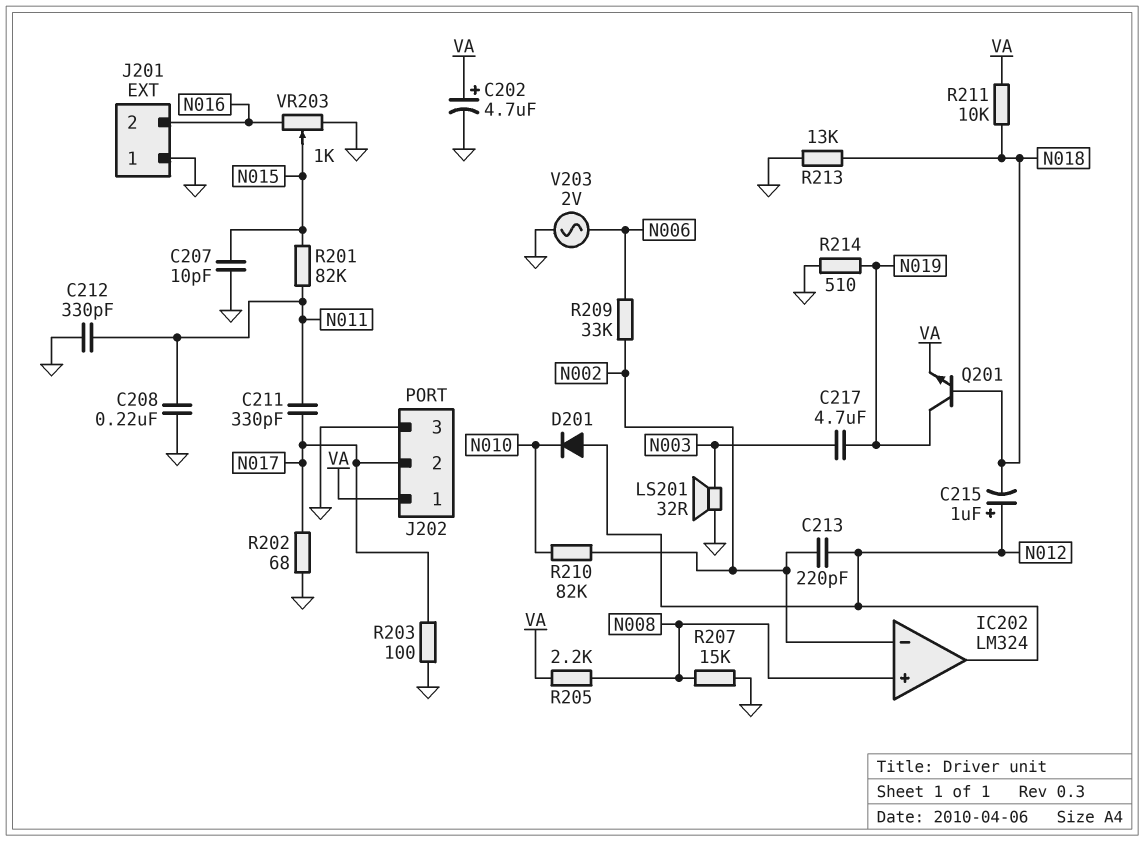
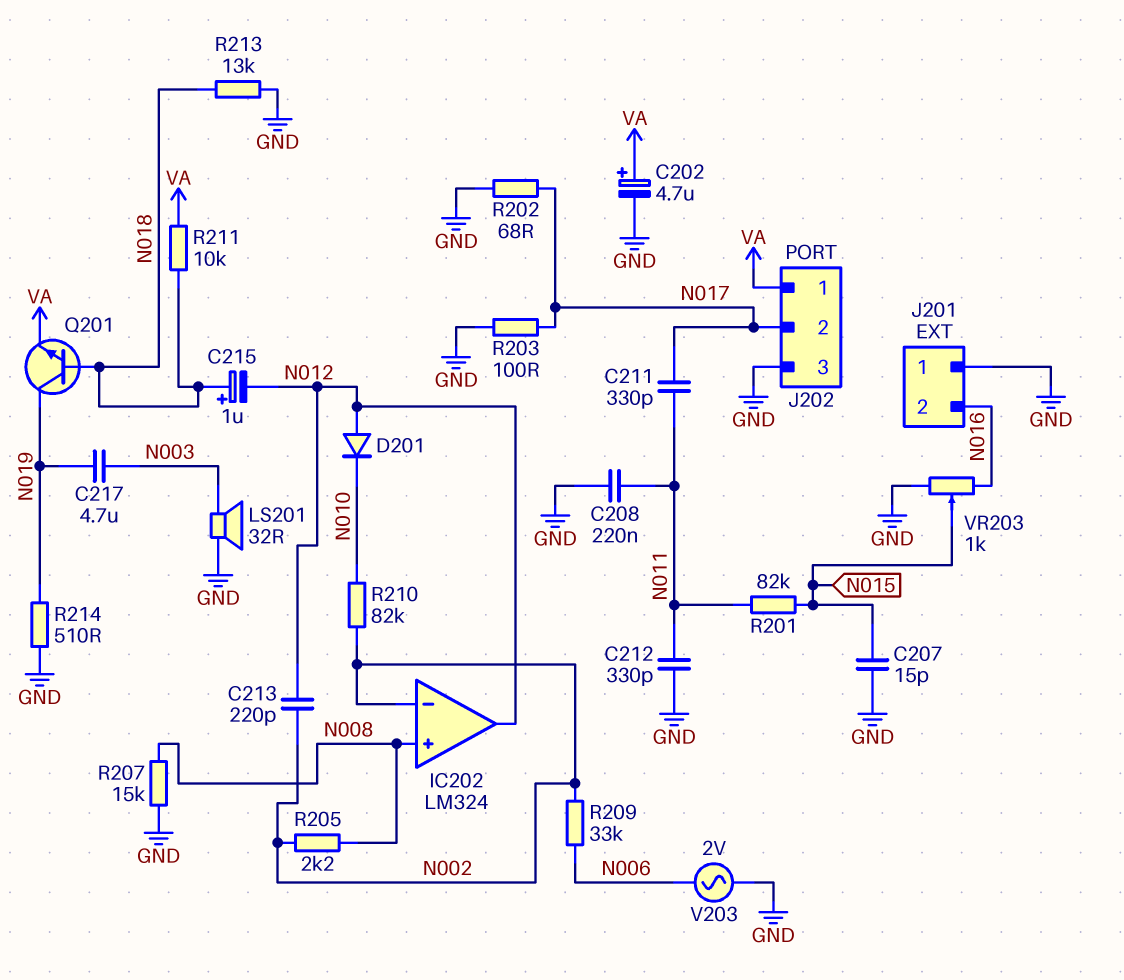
C207: 10pF (GND, N015) -> 15pF (GND, N015)
C215: 1uF (plus N012, minus N018) -> 1uF (plus N018, minus N012)
R205: 2.2k (N008, VA) -> 2.2k (N002, N008)

